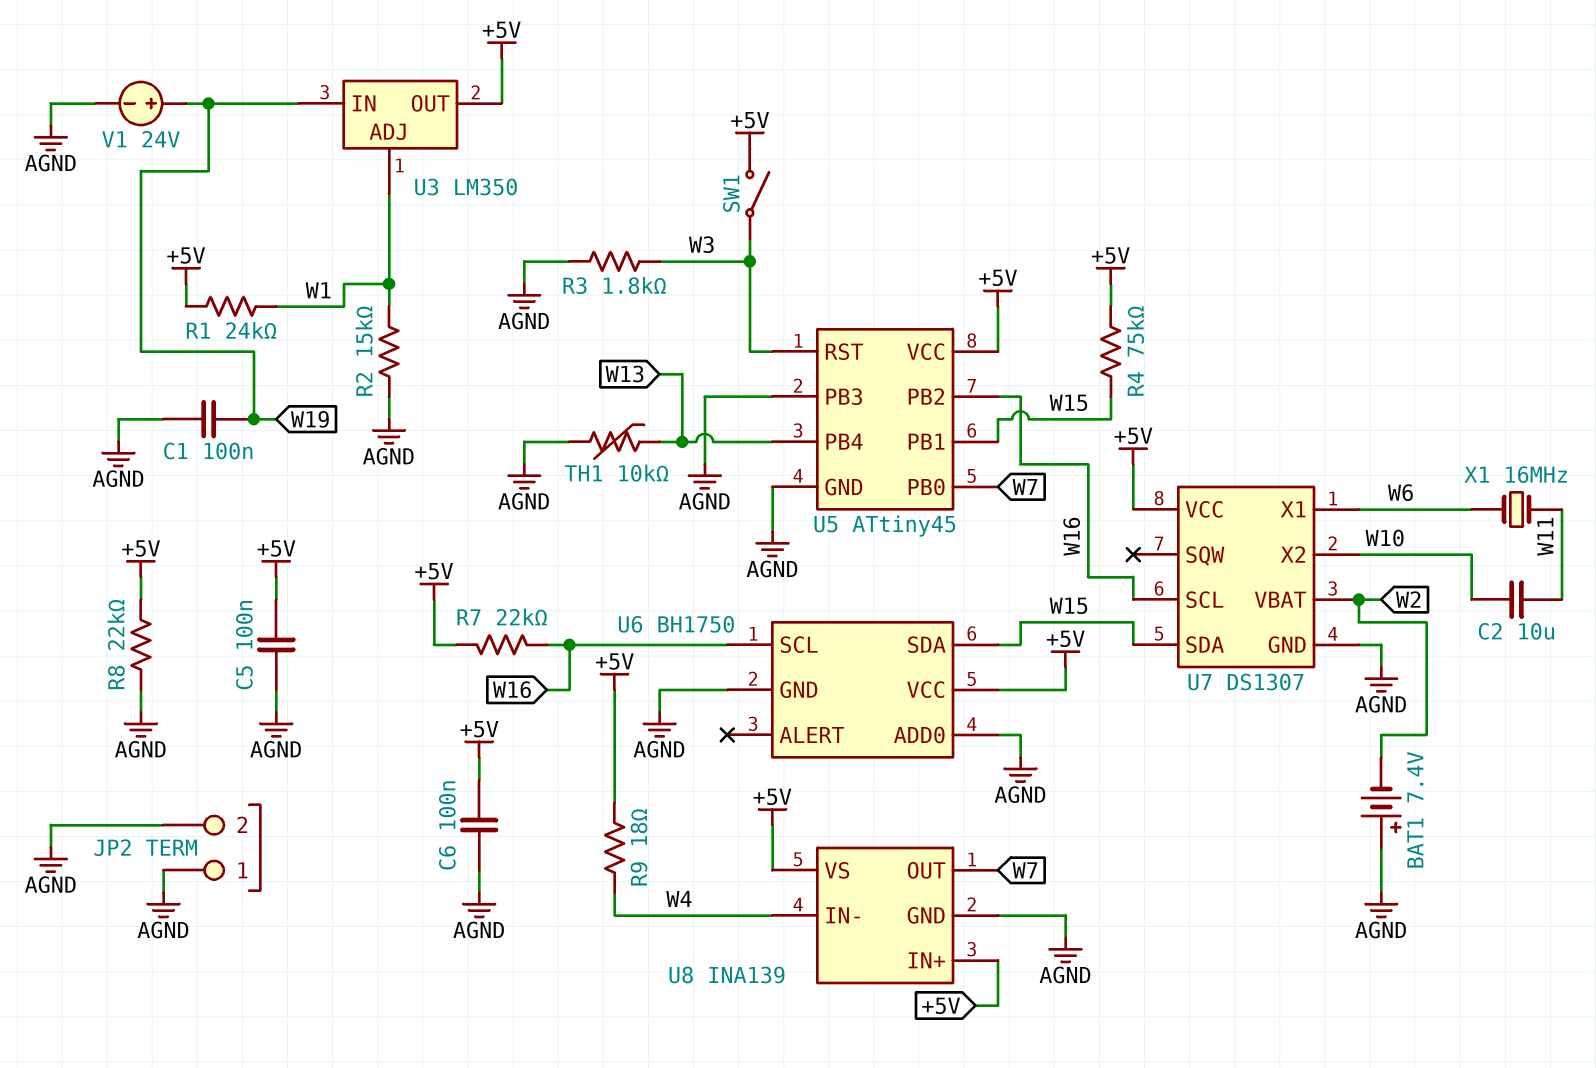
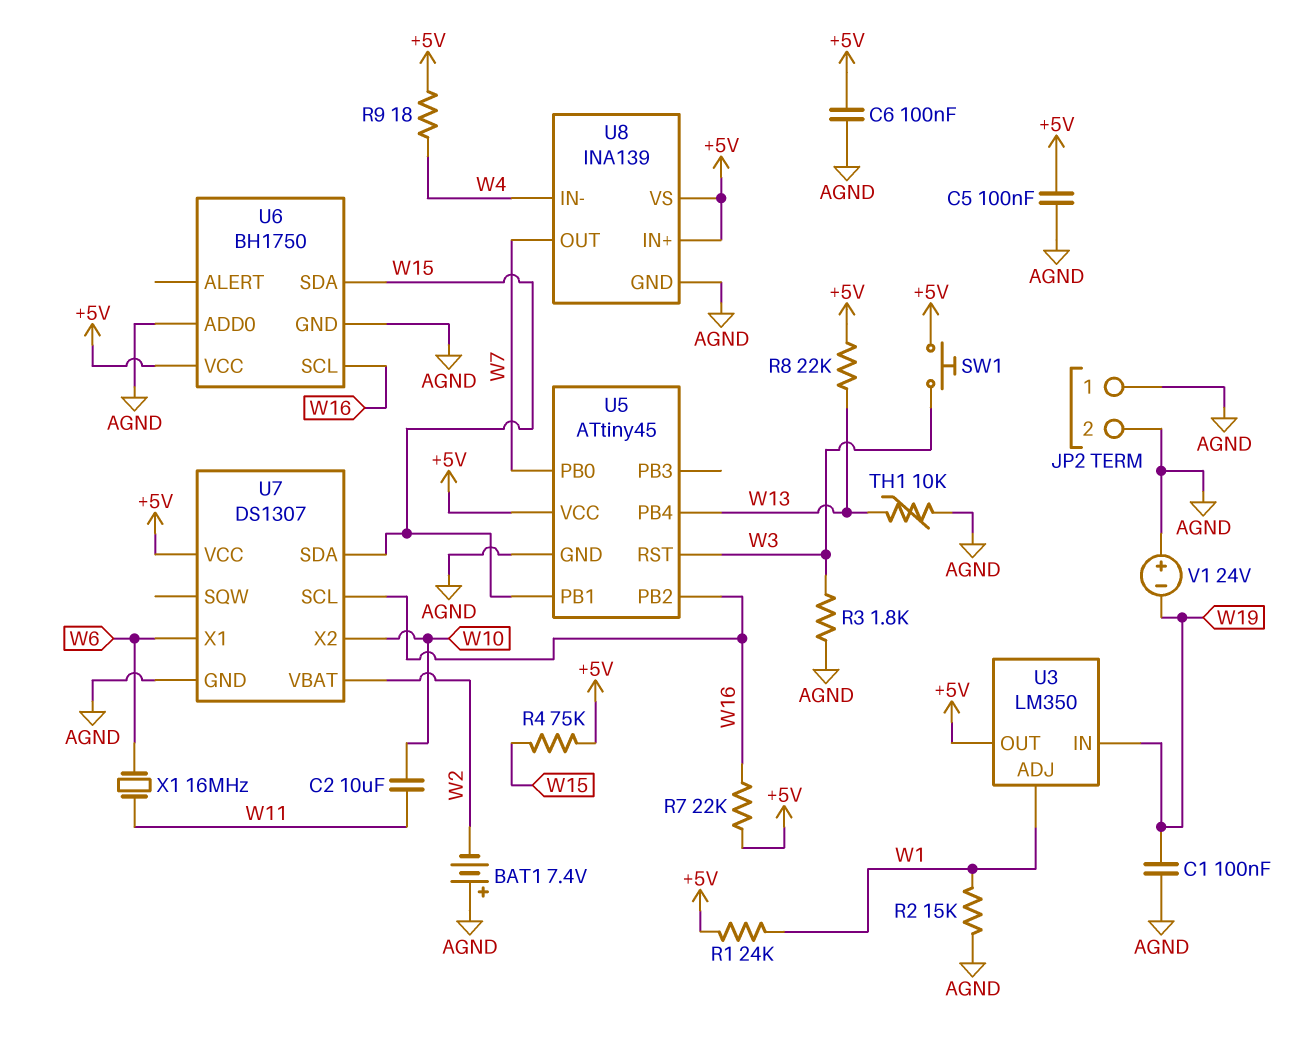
R8: 22k (+5V, AGND) -> 22k (+5V, W13)
SW1: switch (+5V, W3) -> button (+5V, W3)
U5 pin PB3: AGND -> none
V1: 24V (plus W19, minus AGND) -> 24V (plus AGND, minus W19)

